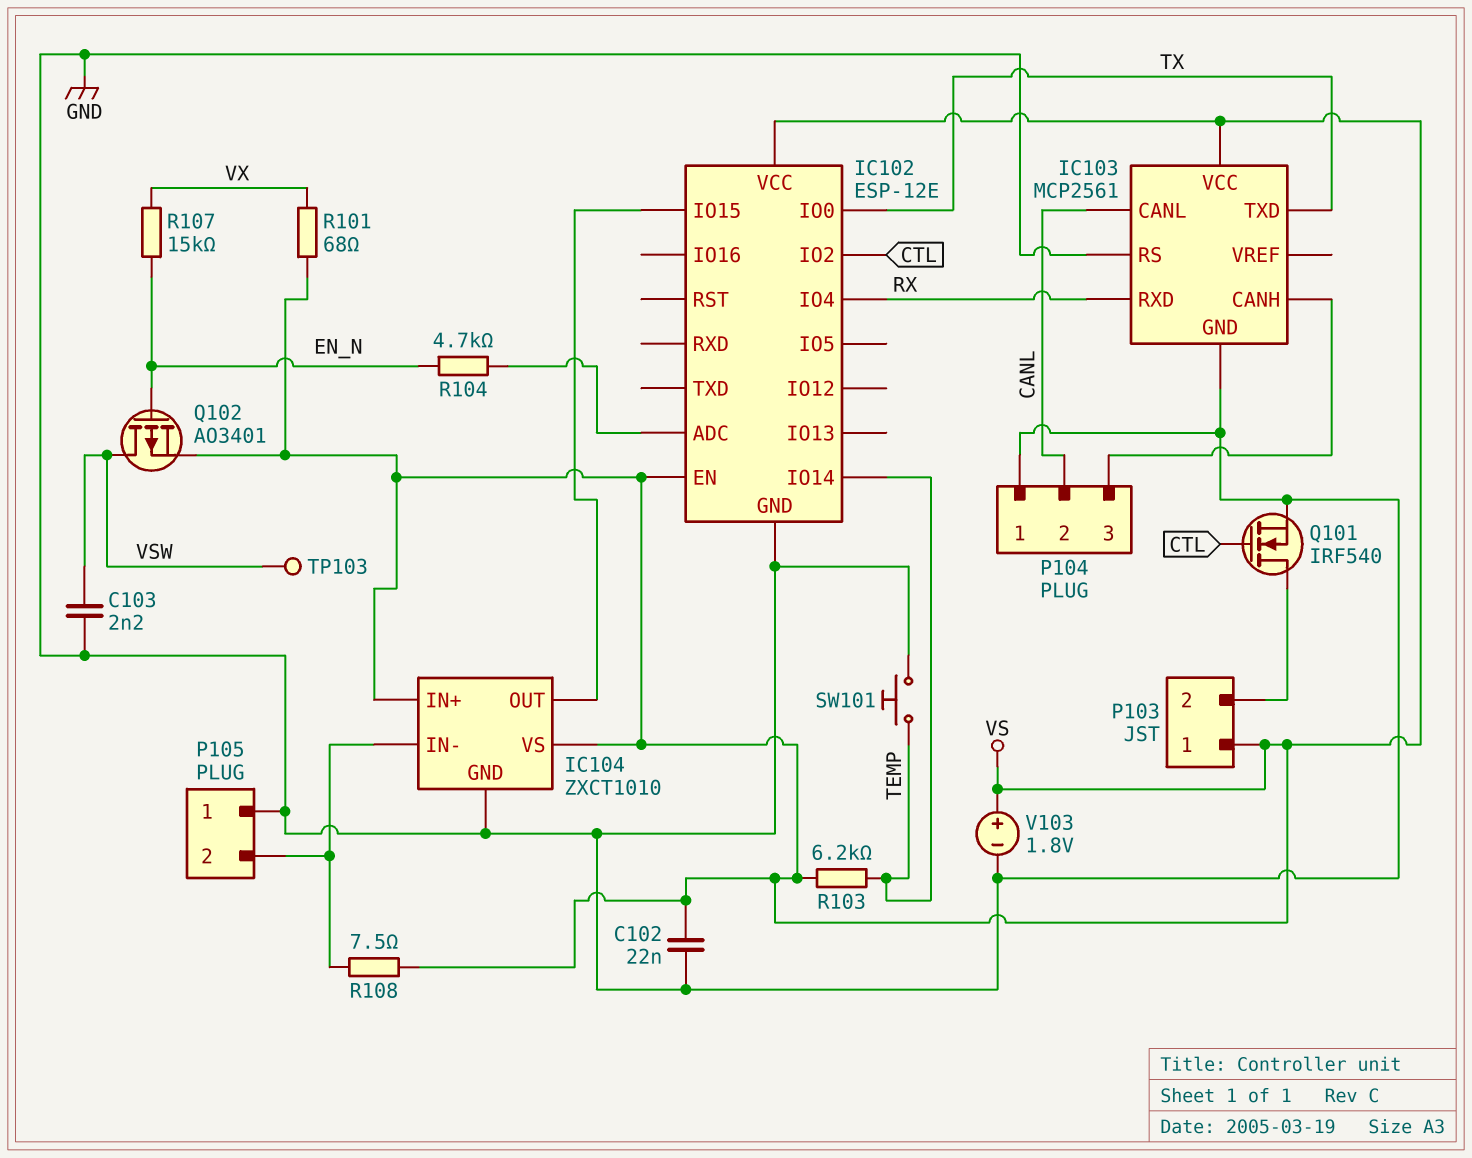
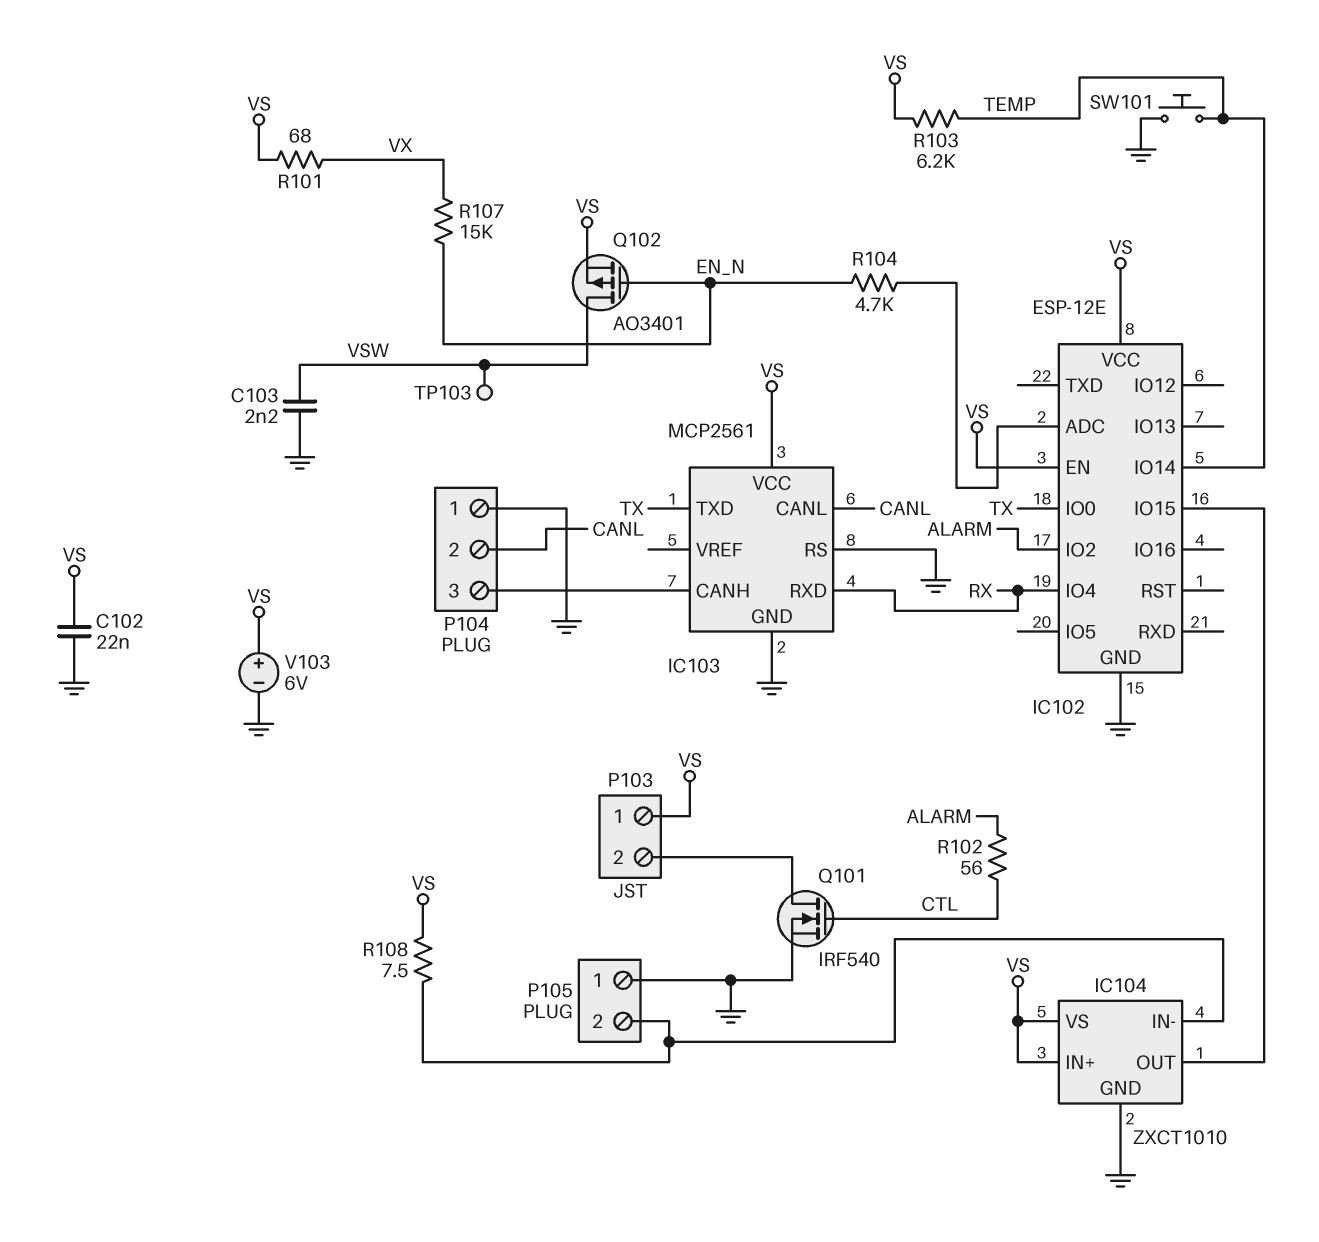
IC102 pin IO2: CTL -> ALARM
R102: none -> 56 (ALARM, CTL)
V103: 1.8V (plus VS, minus GND) -> 6V (plus VS, minus GND)

